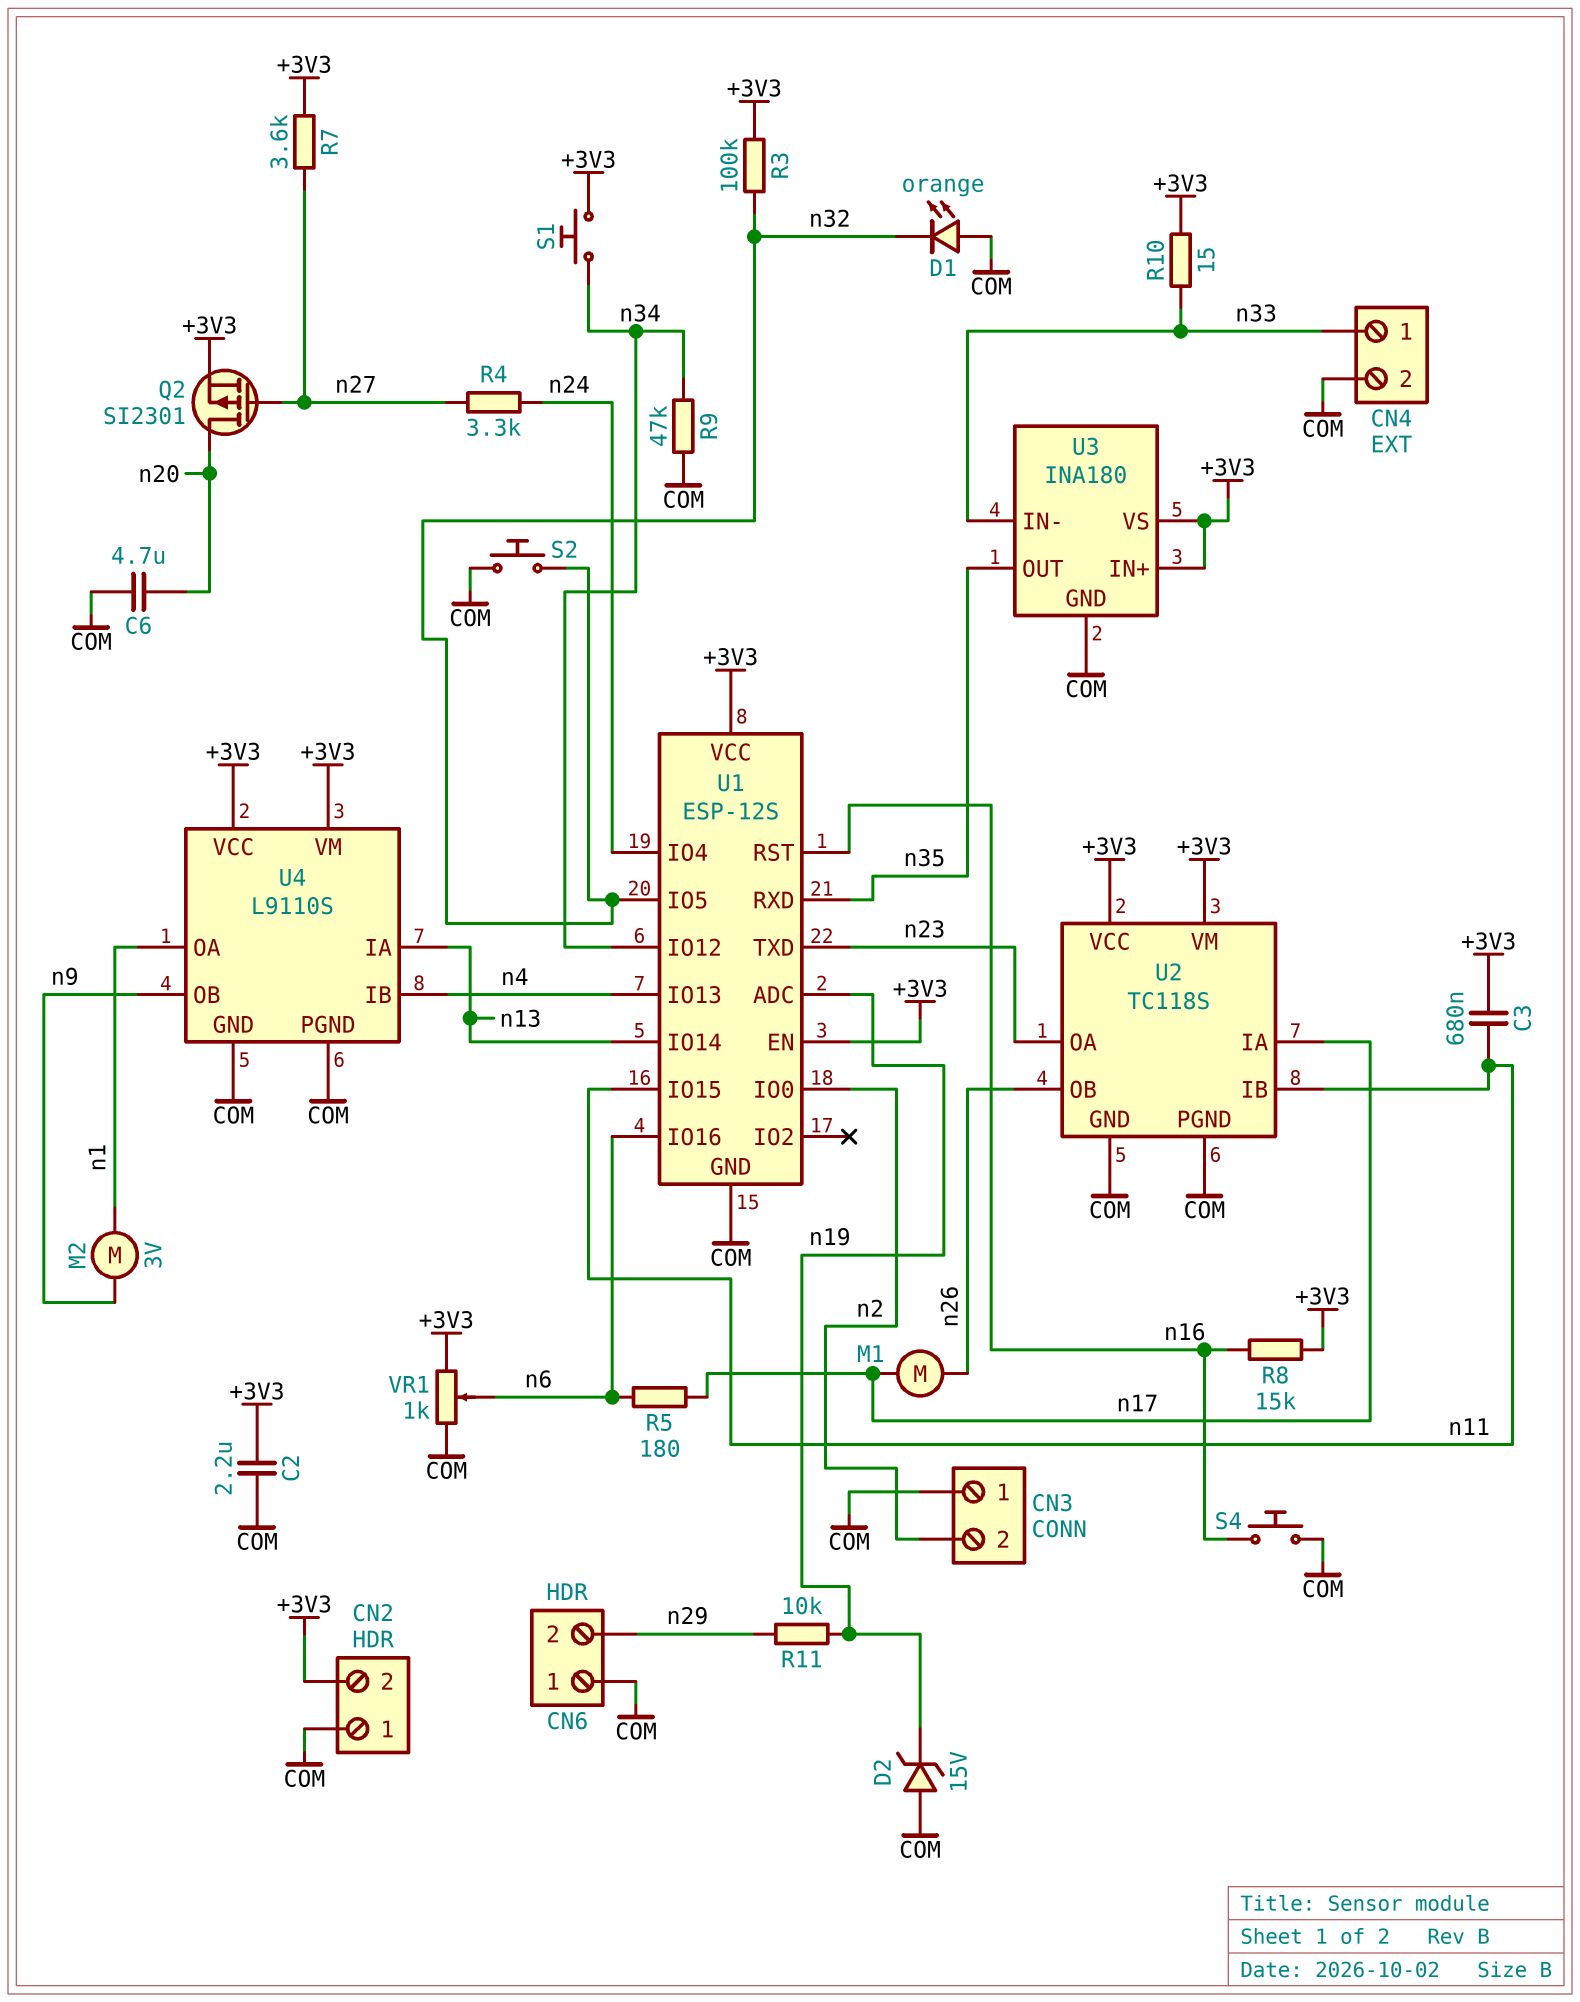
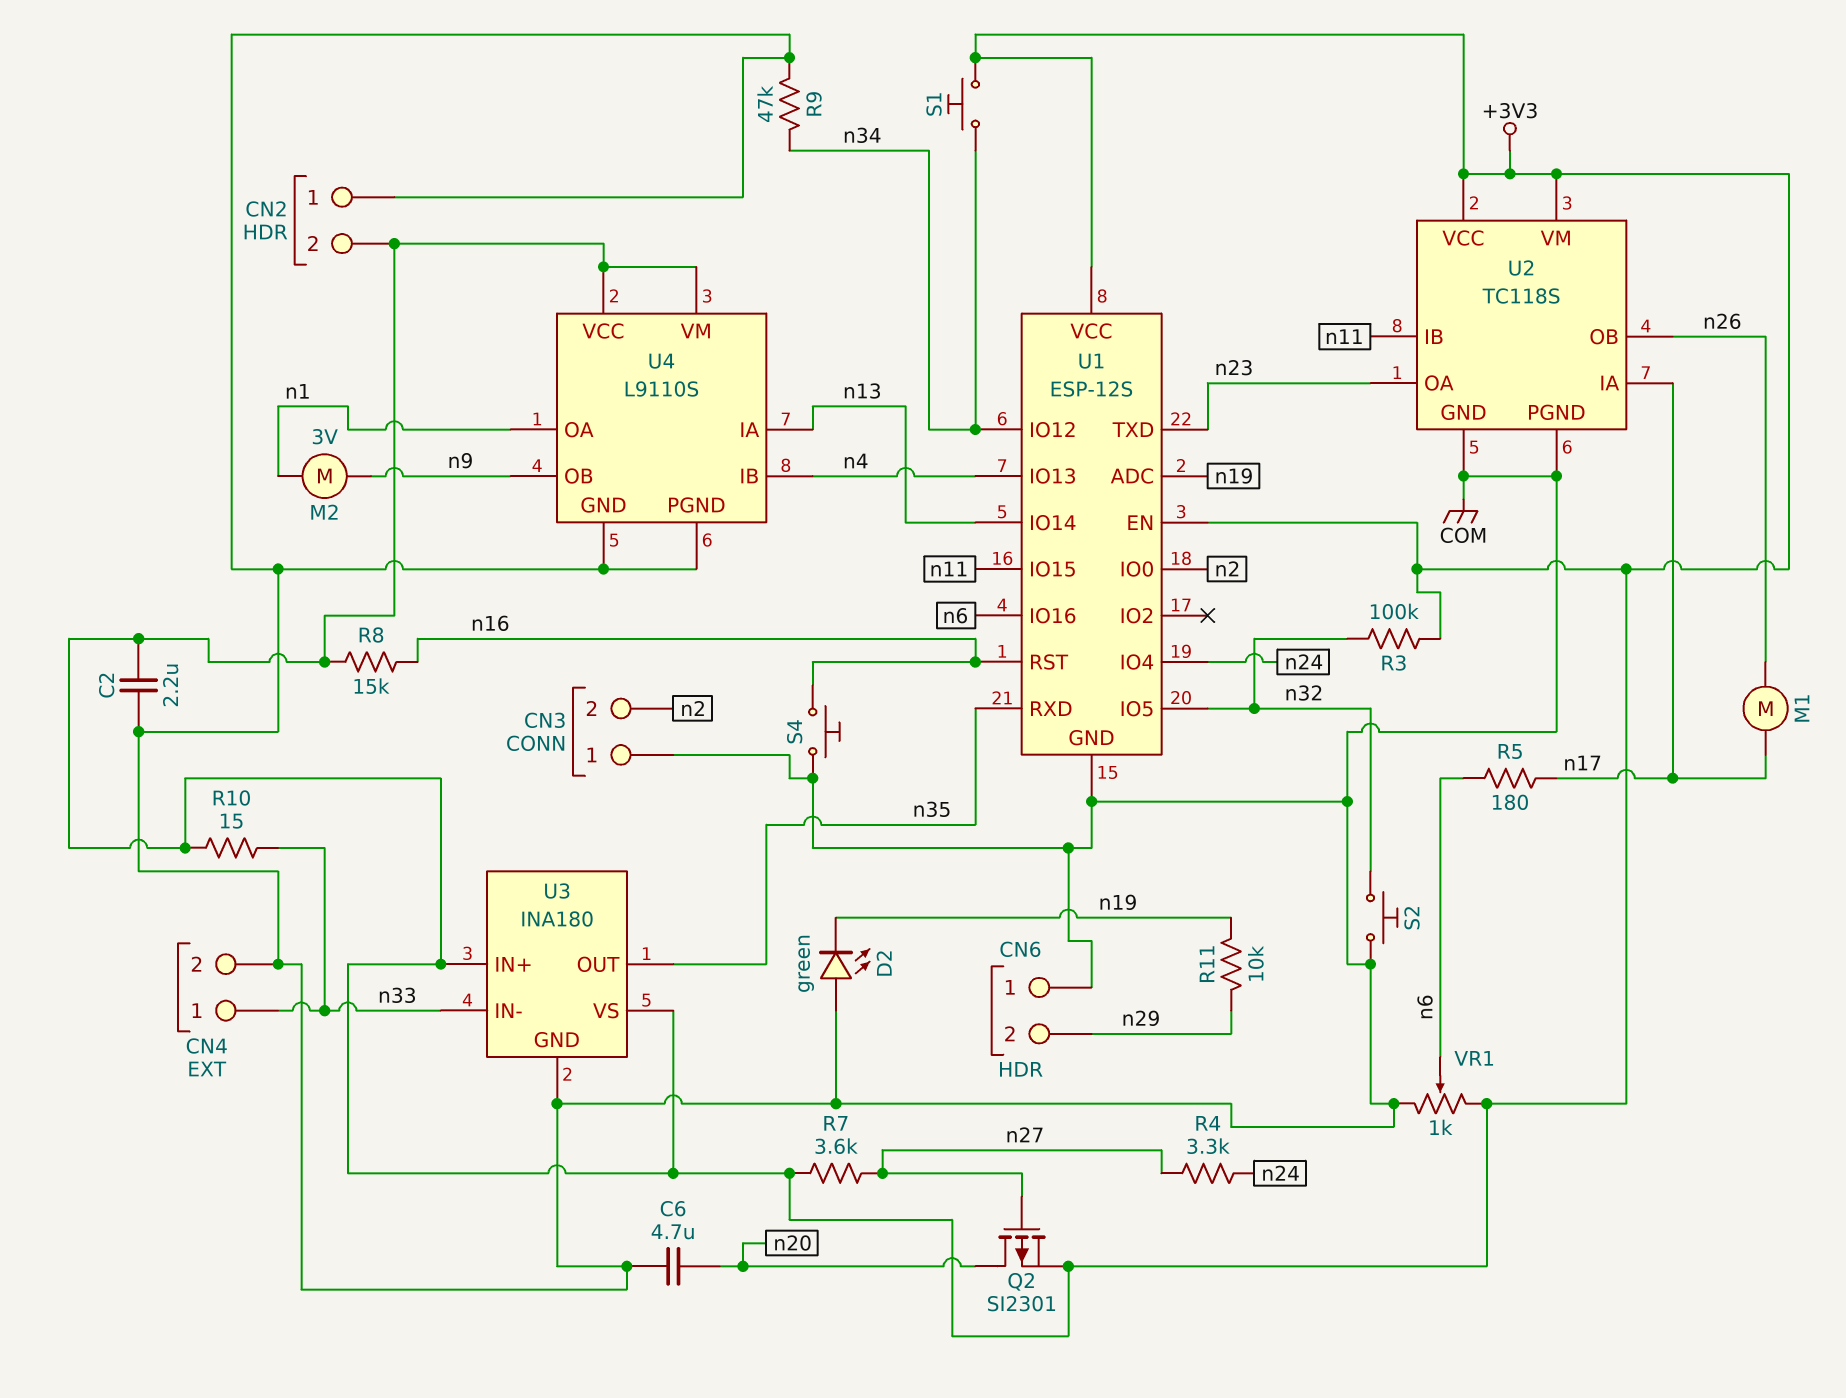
C3: 680nF (+3V3, n11) -> none
D1: LED orange (A COM, K n32) -> none
D2: zener 15V (A COM, K n19) -> LED green (A COM, K n19)

